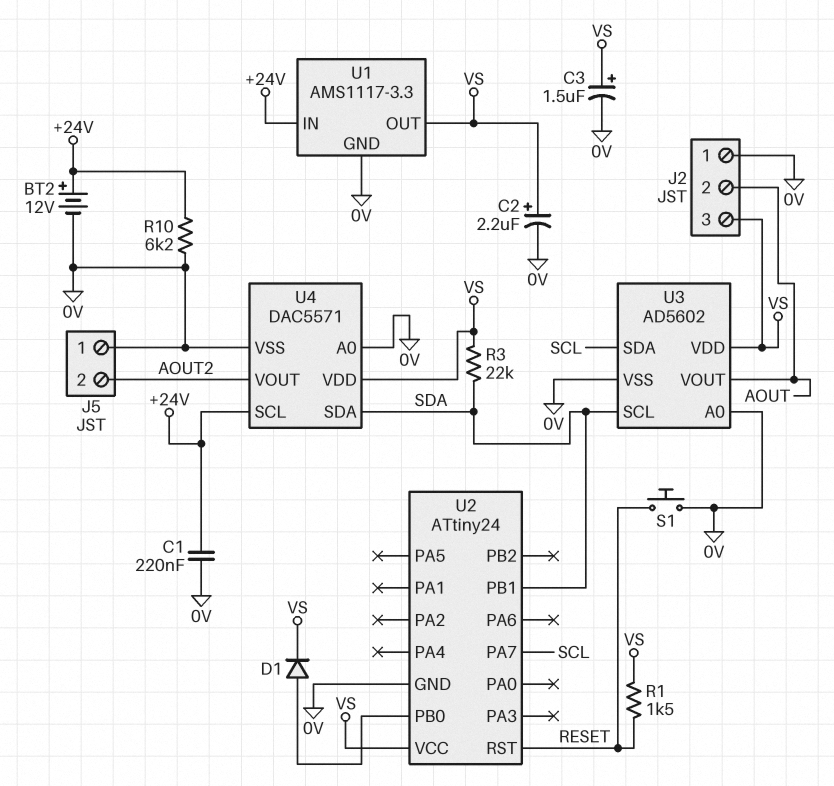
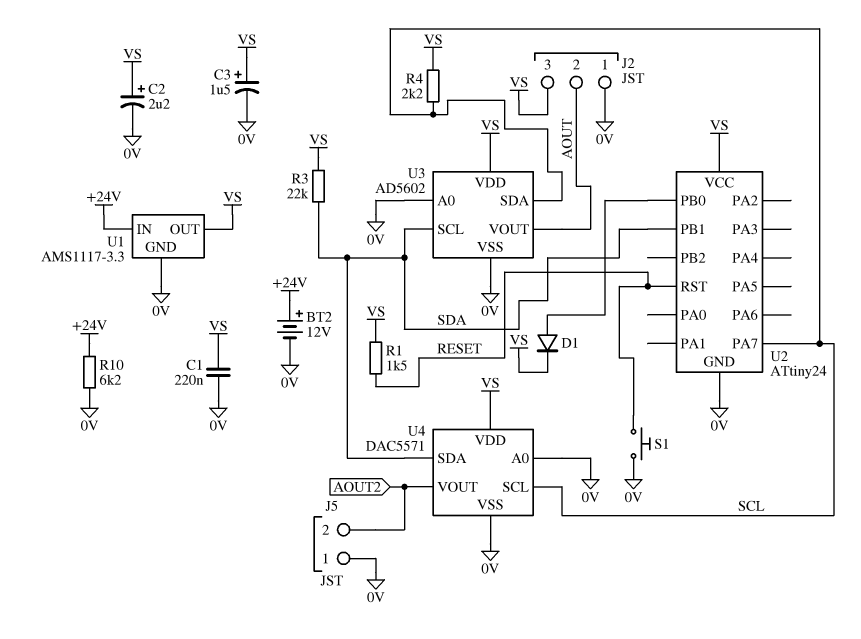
C1: 220nF (+24V, 0V) -> 220nF (0V, VS)
R4: none -> 2.2k (SCL, VS)
U4 pin SCL: +24V -> SCL

